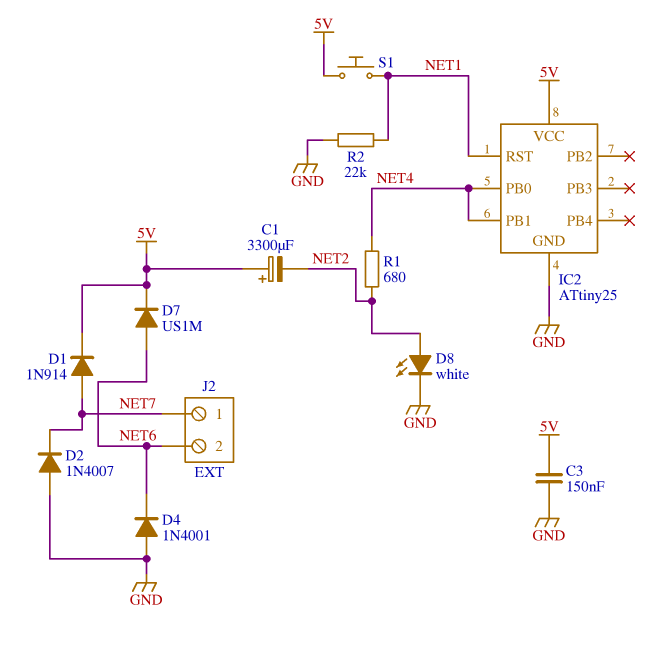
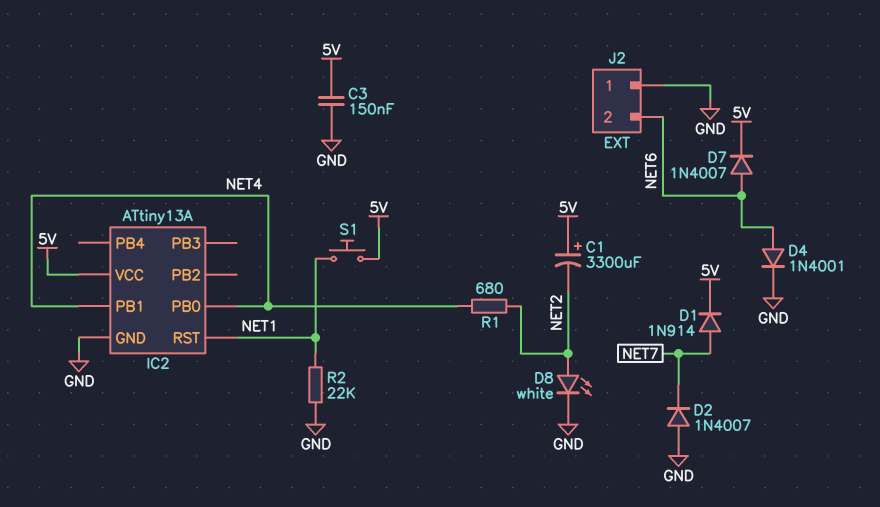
D4: diode 1N4001 (A GND, K NET6) -> diode 1N4001 (A NET6, K GND)
D7: diode US1M (A NET6, K 5V) -> diode 1N4007 (A NET6, K 5V)
IC2: ATtiny25 -> ATtiny13A
J2 pin 1: NET7 -> GND

